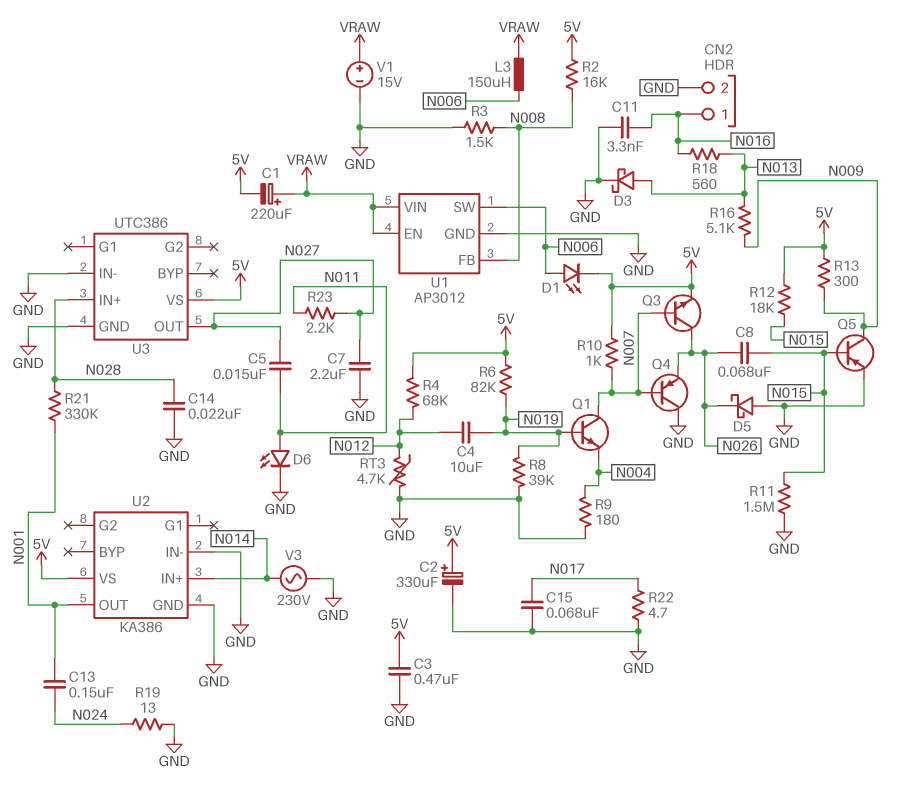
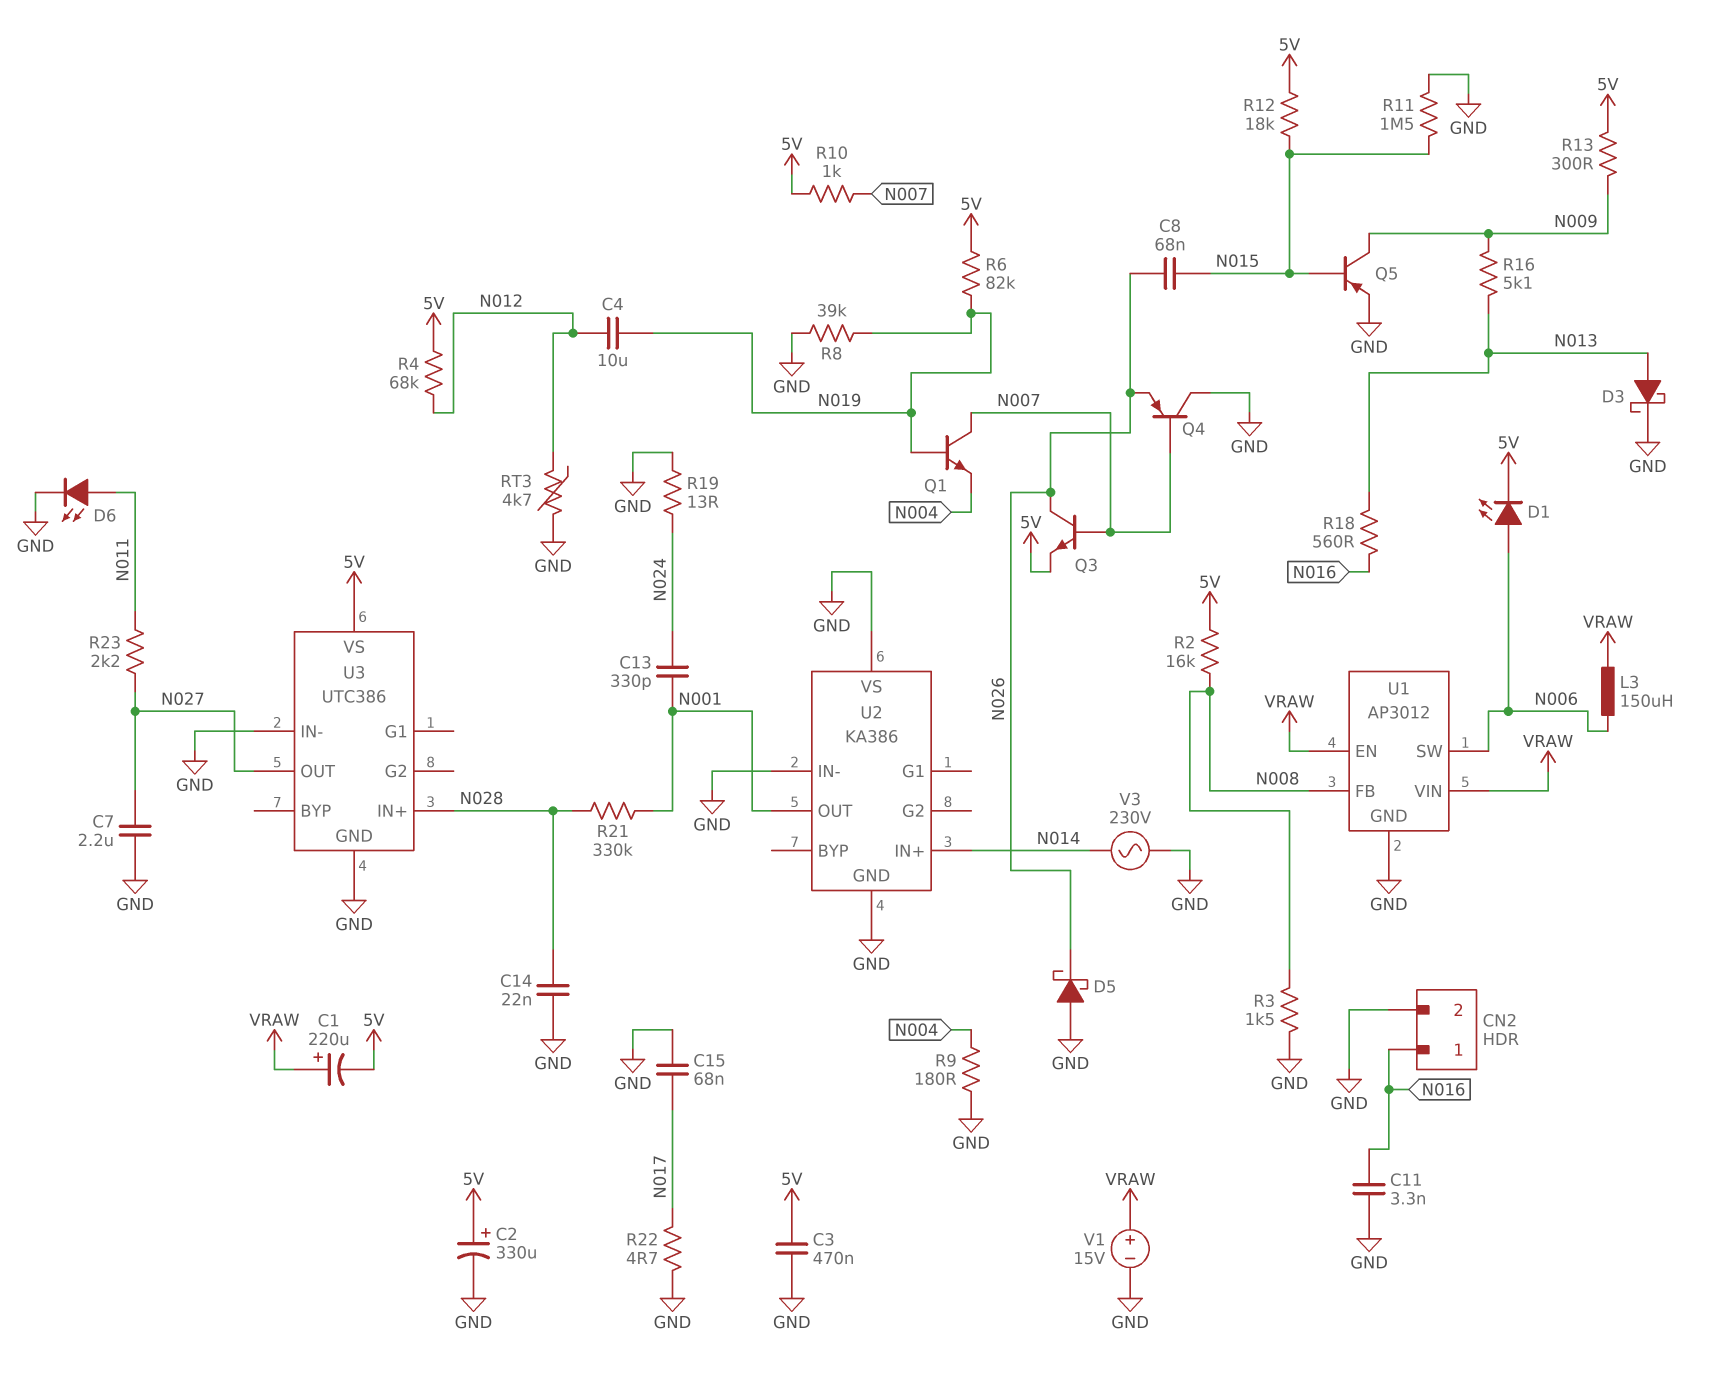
C5: 15nF (N011, N027) -> none
C13: 150nF (N001, N024) -> 330pF (N001, N024)
U2 pin VS: 5V -> GND

